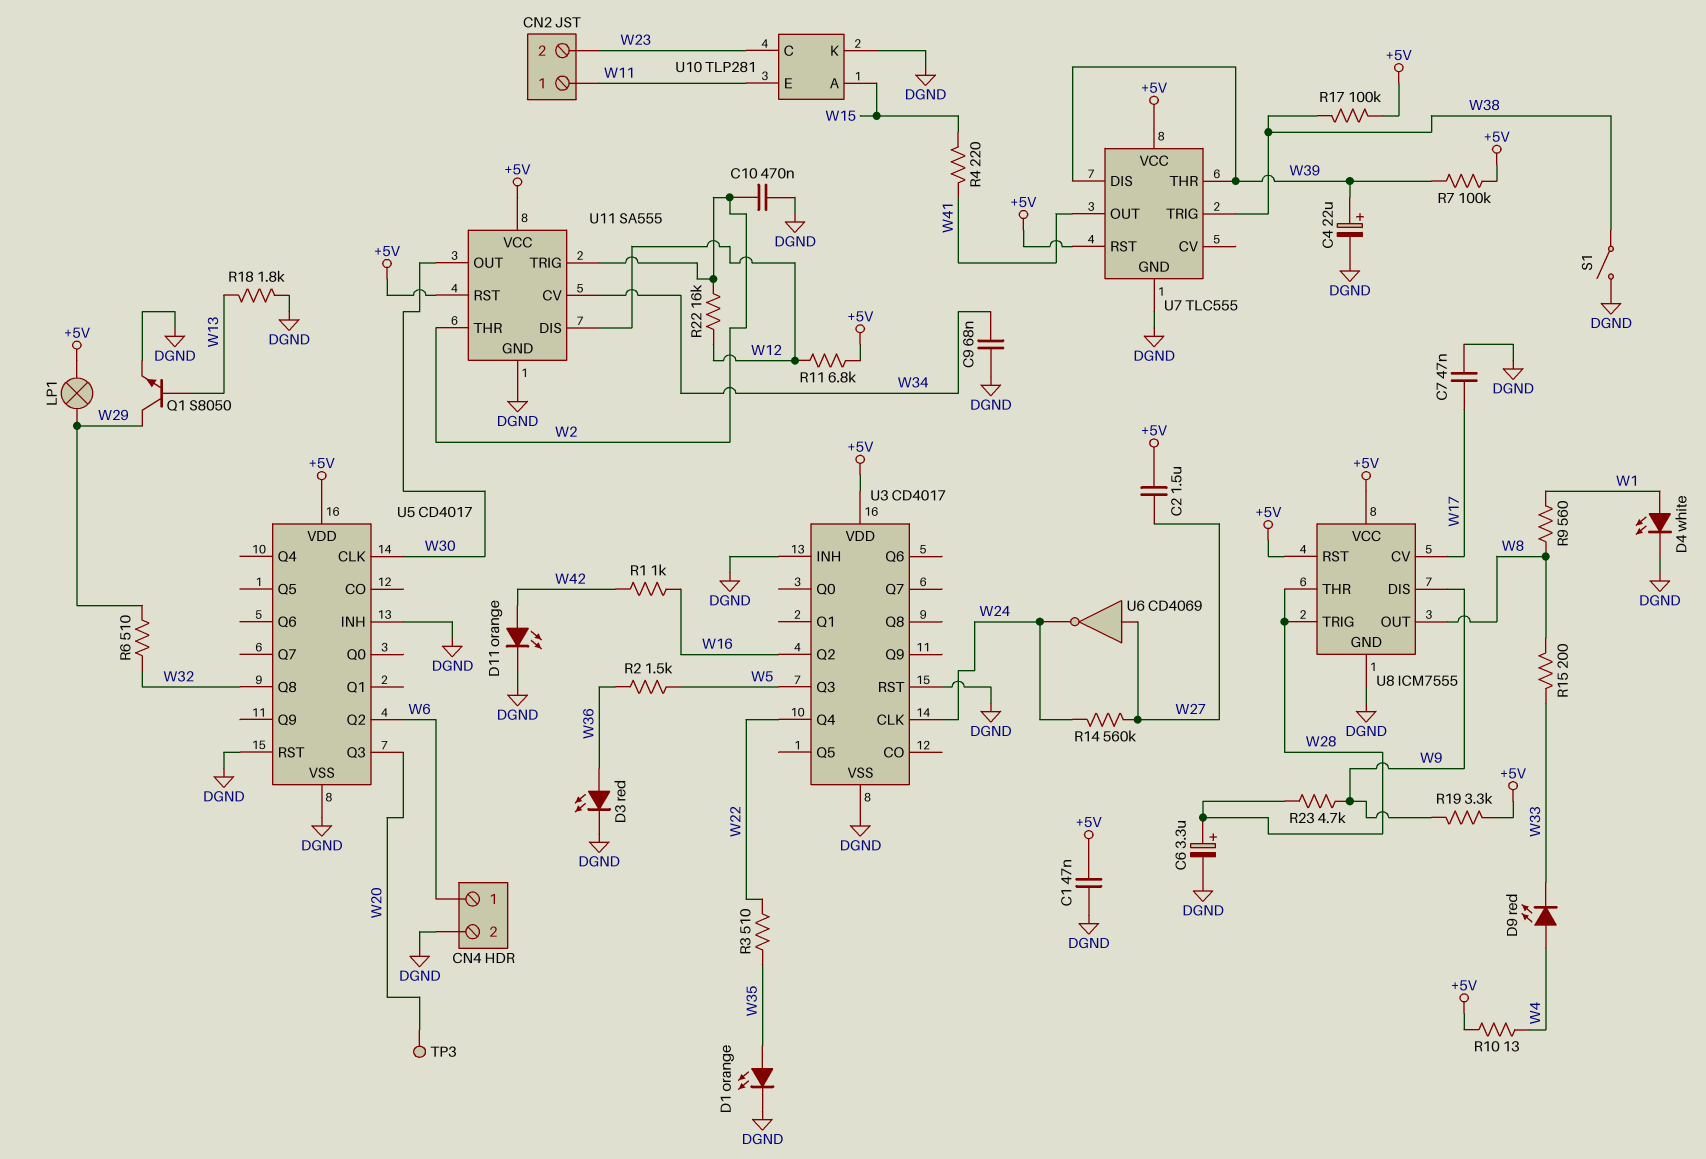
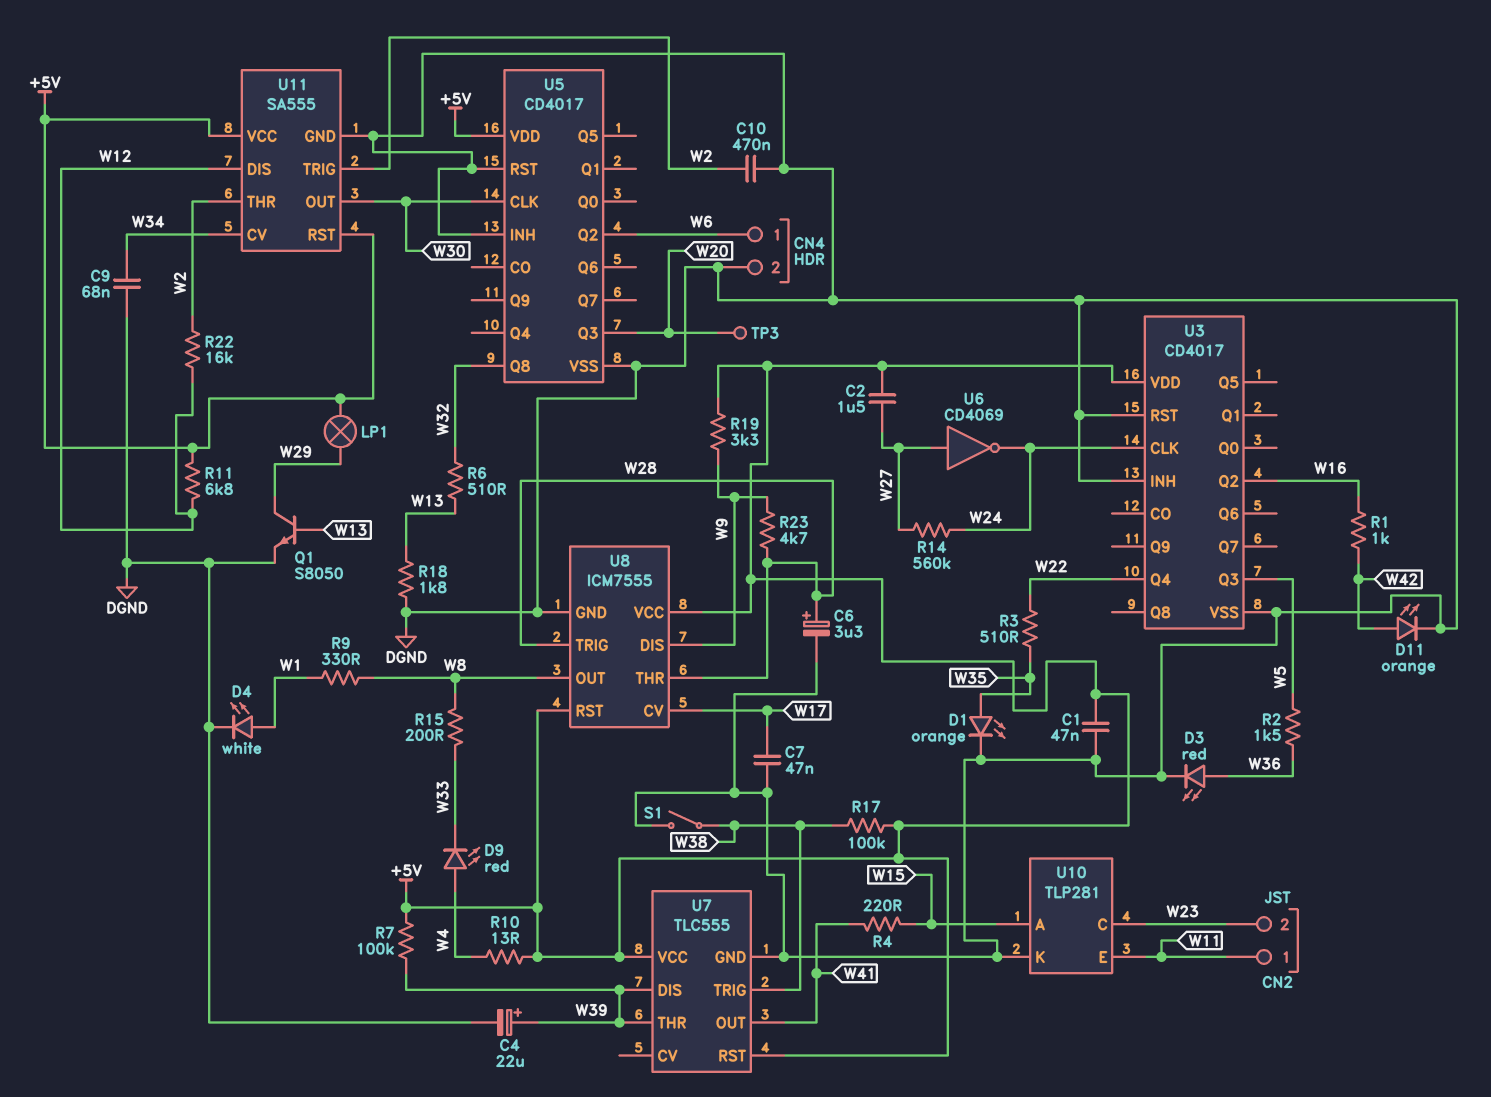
R6: 510 (W29, W32) -> 510 (W13, W32)
R9: 560 (W1, W8) -> 330 (W1, W8)

